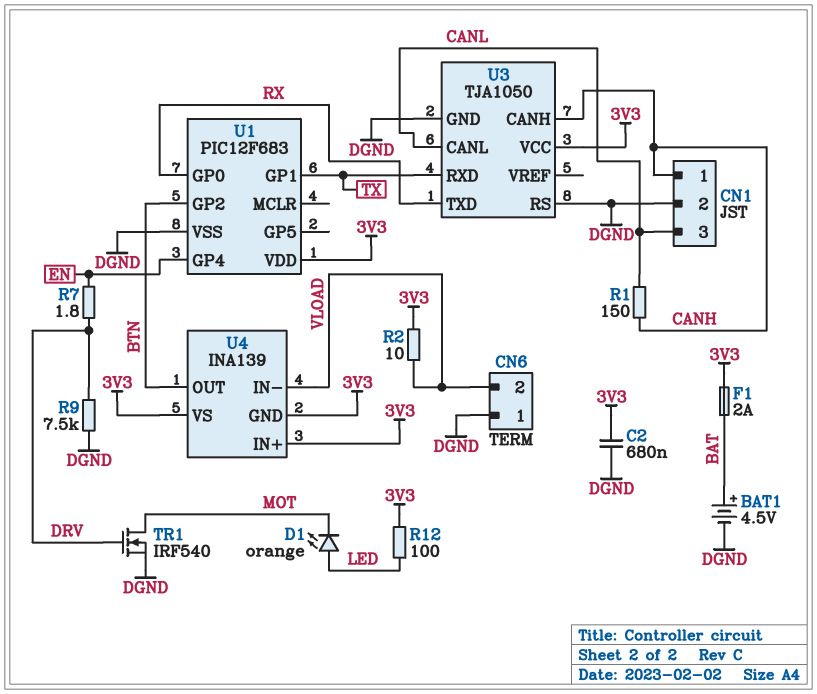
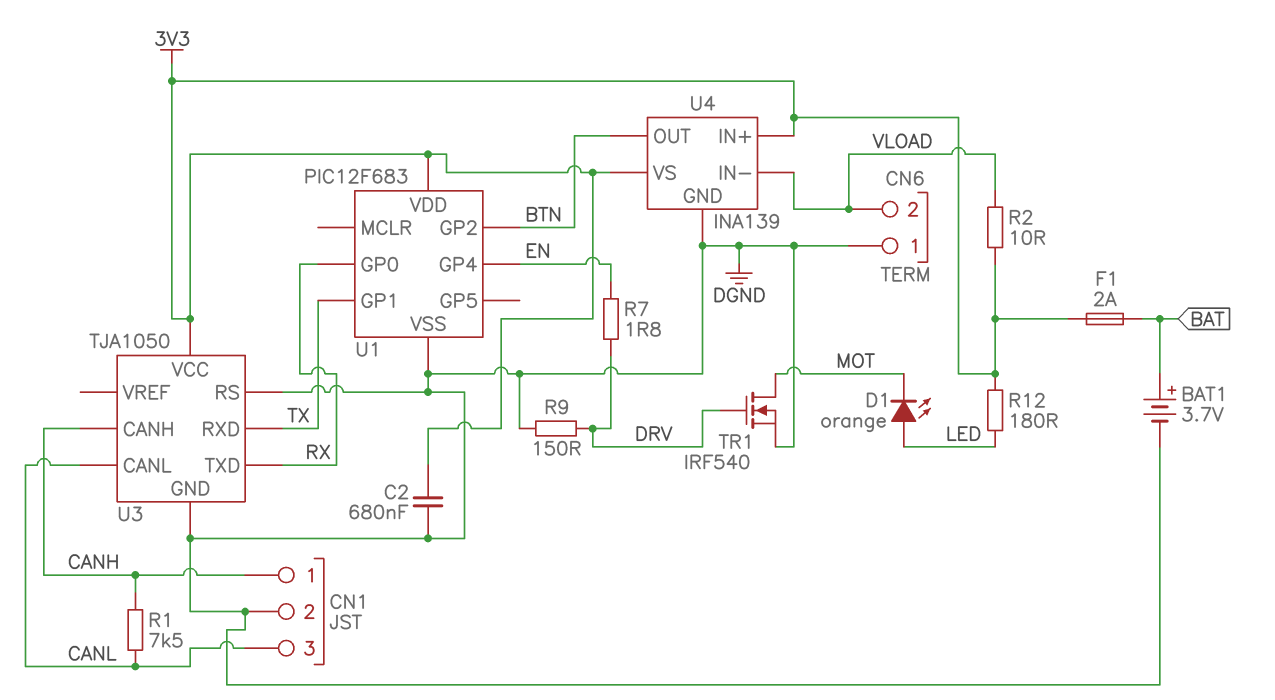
BAT1: 4.5V (plus BAT, minus DGND) -> 3.7V (plus BAT, minus DGND)
R1: 150 (CANH, CANL) -> 7.5k (CANH, CANL)
R9: 7.5k (DGND, DRV) -> 150 (DGND, DRV)
R12: 100 (3V3, LED) -> 180 (3V3, LED)
U4 pin GND: 3V3 -> DGND

